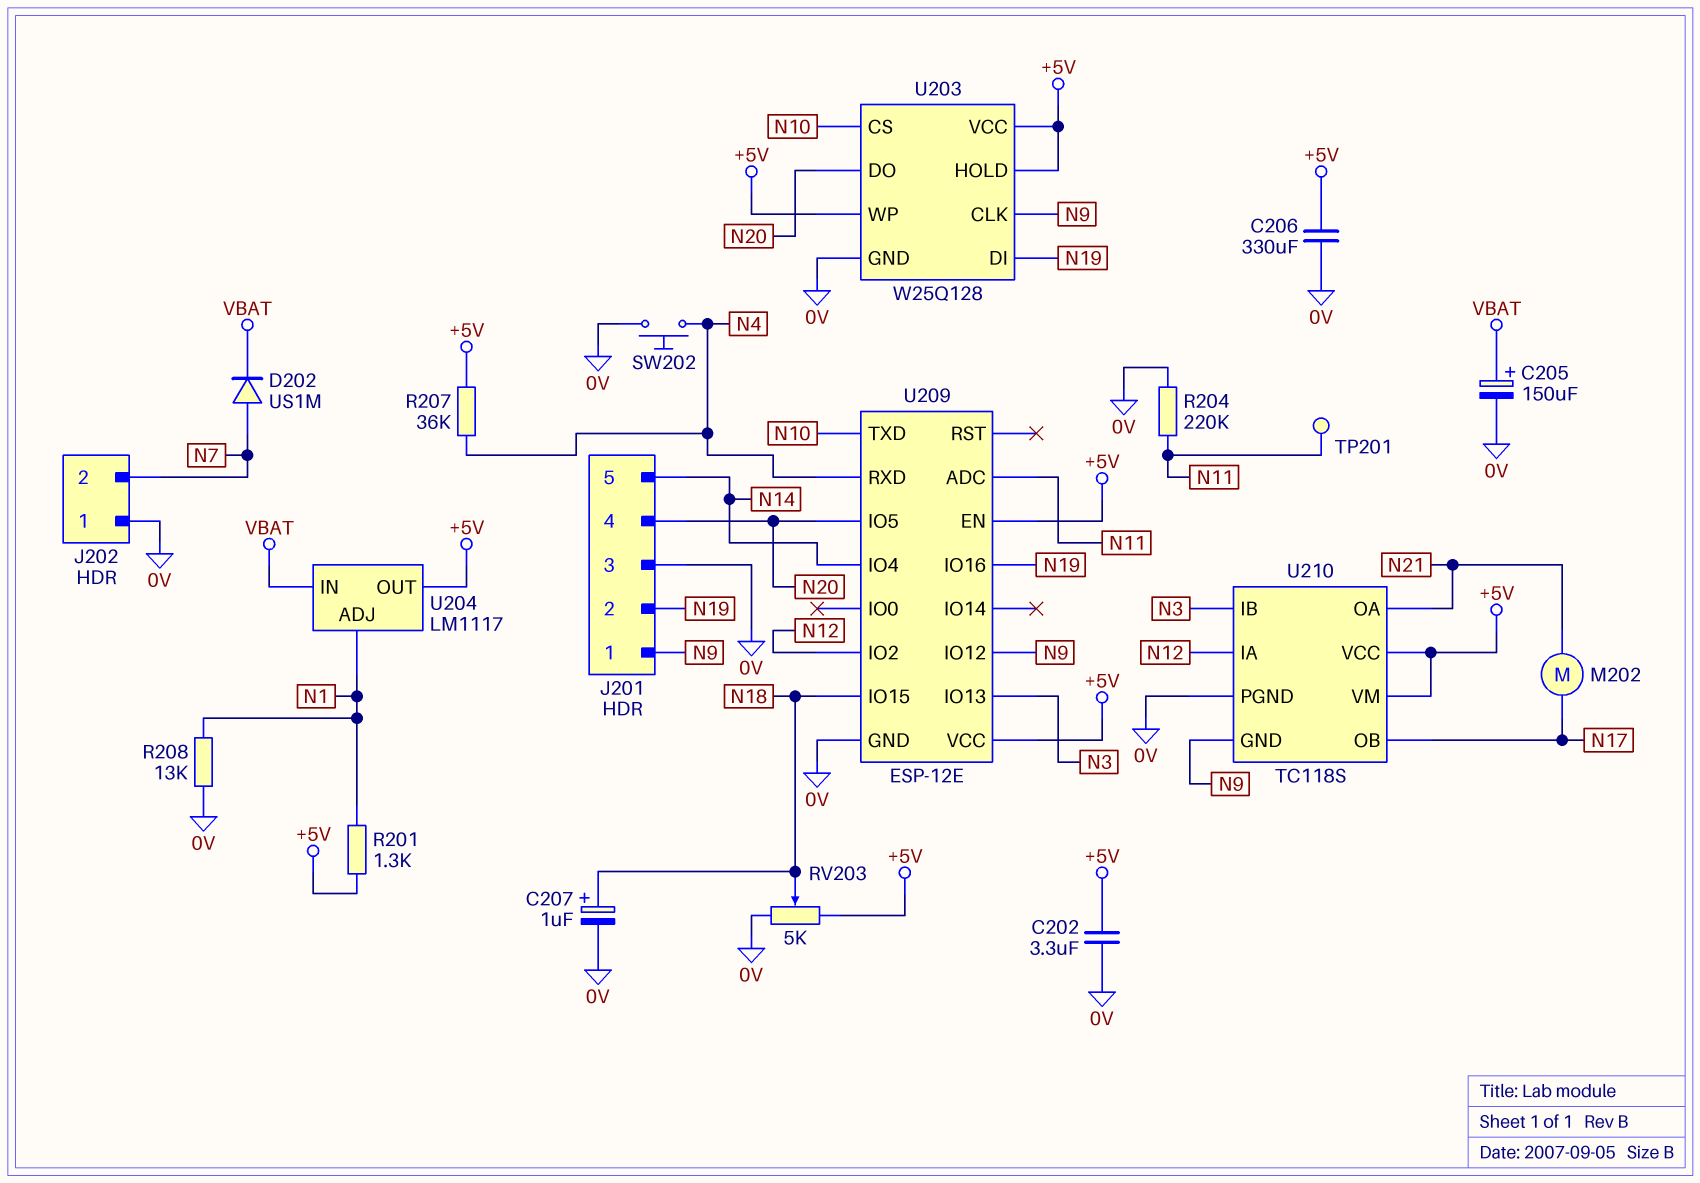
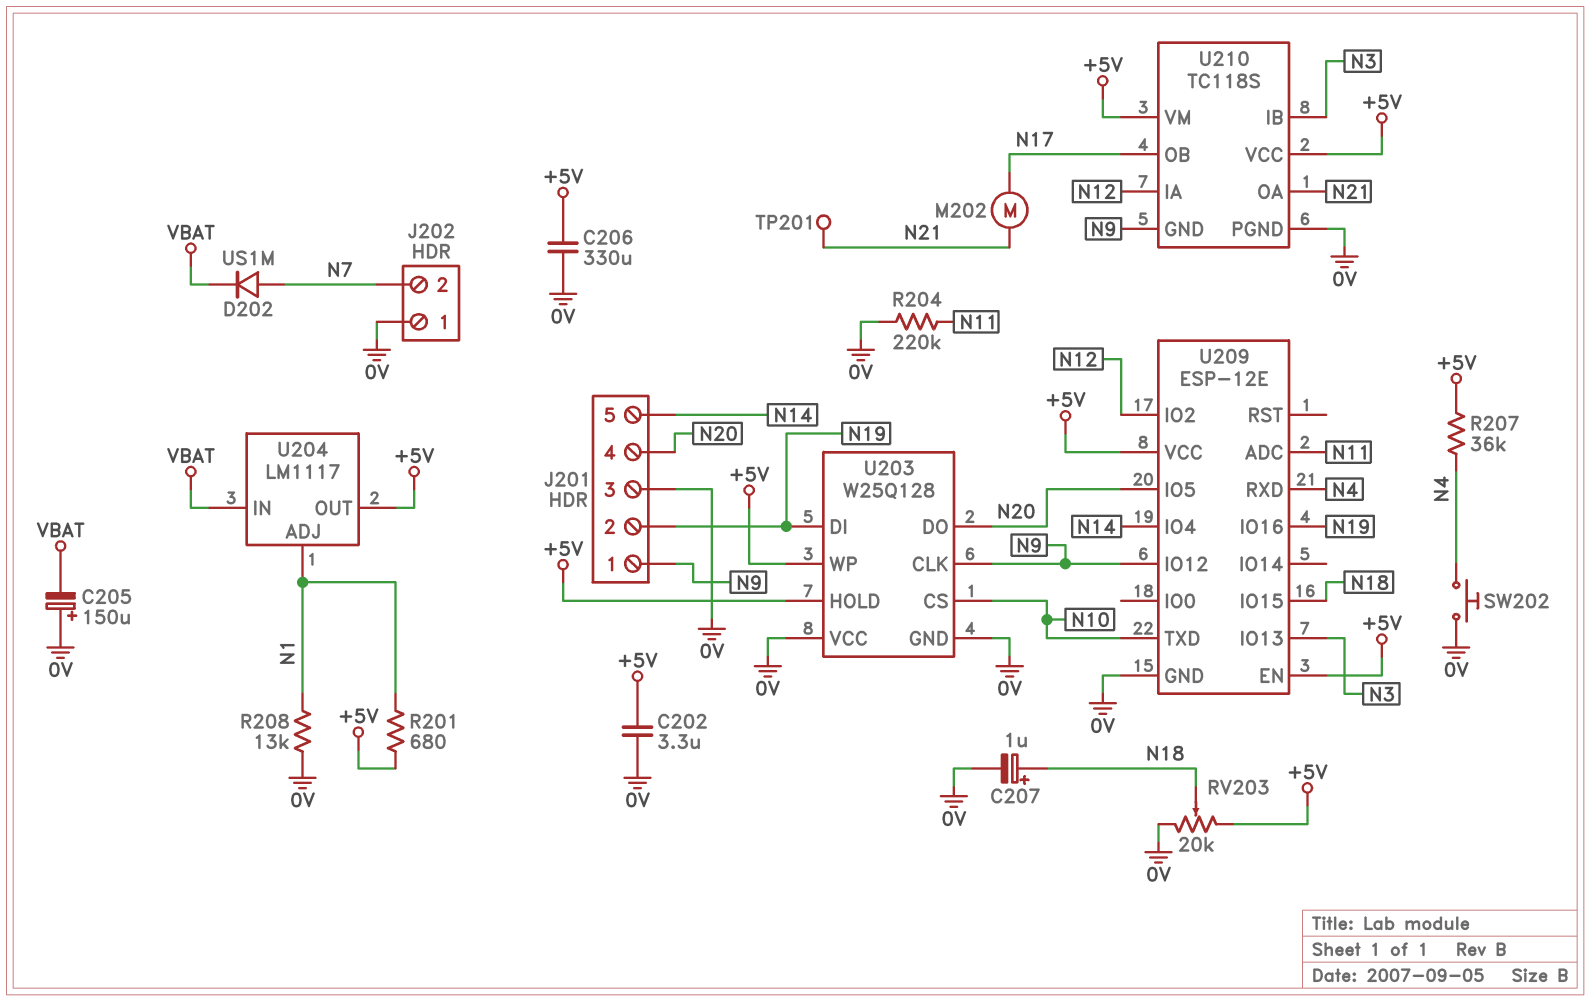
C205: 150uF (plus VBAT, minus 0V) -> 150uF (plus 0V, minus VBAT)
R201: 1.3k (+5V, N1) -> 680 (+5V, N1)
RV203: 5k (+5V, 0V, wiper N18) -> 20k (+5V, 0V, wiper N18)
TP201: test point (N11) -> test point (N21)
U203 pin VCC: +5V -> 0V

